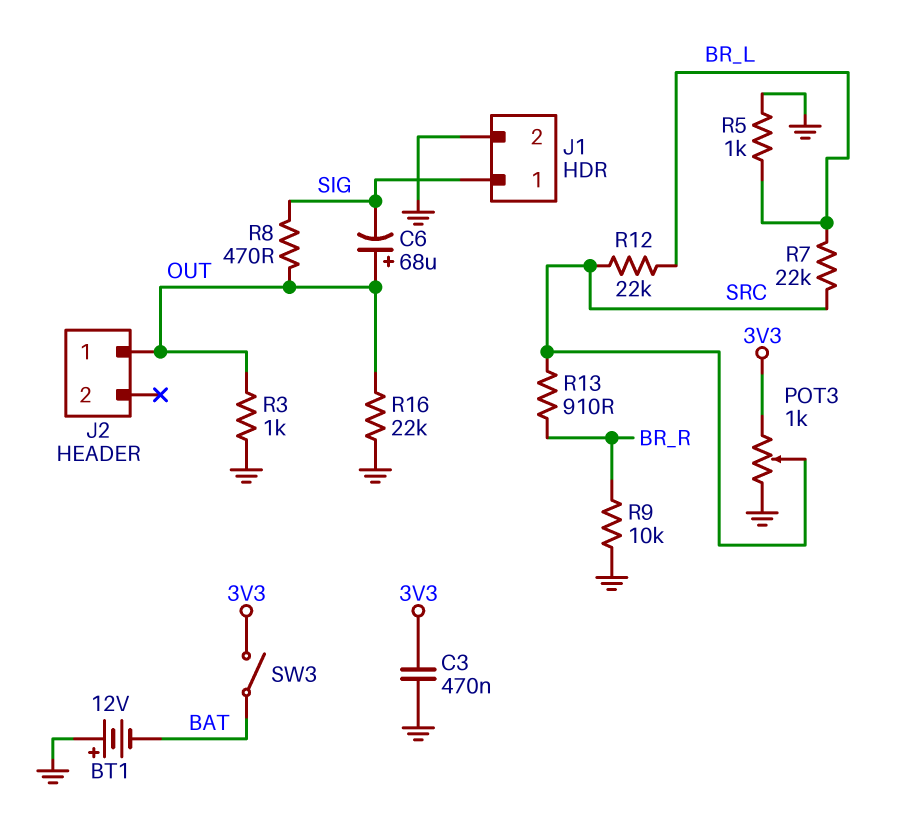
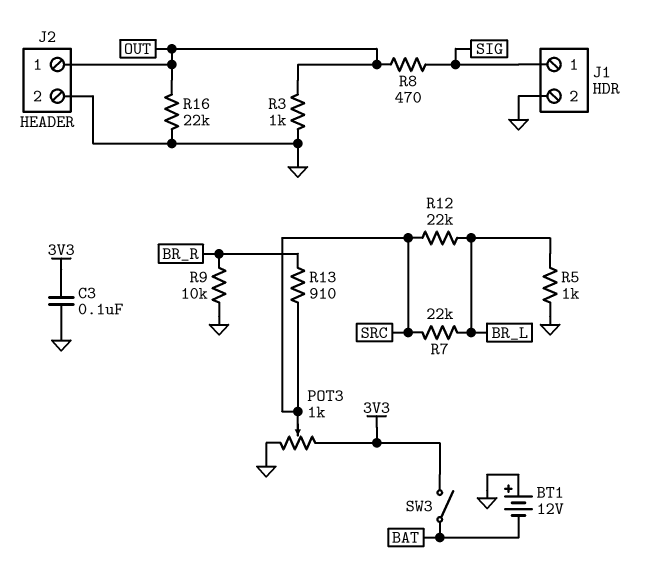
C3: 470nF (3V3, GND) -> 100nF (3V3, GND)
C6: 68uF (plus OUT, minus SIG) -> none
J2 pin 2: none -> GND

